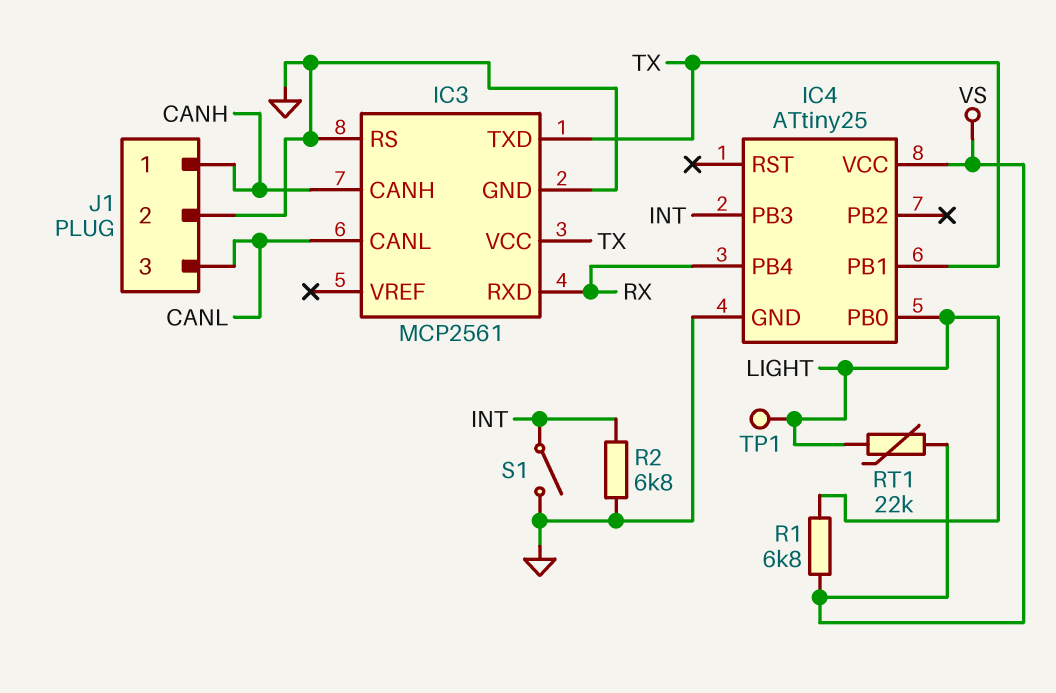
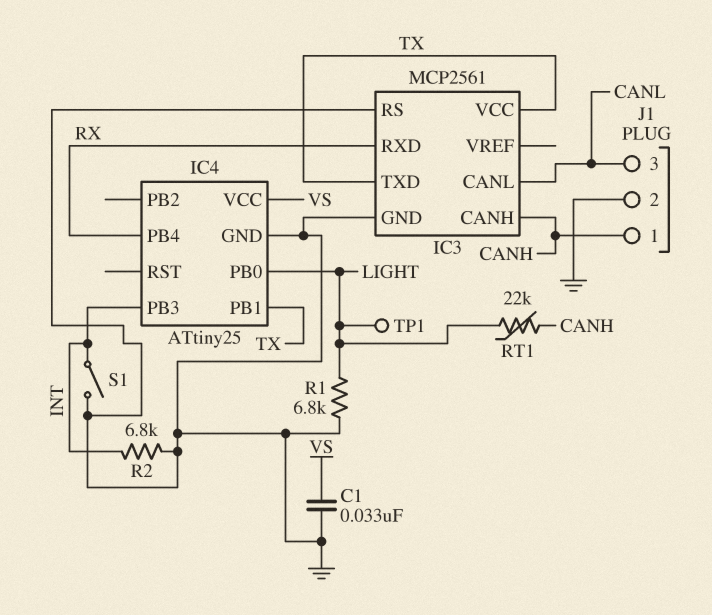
C1: none -> 33nF (GND, VS)
R1: 6.8k (LIGHT, VS) -> 6.8k (GND, LIGHT)
RT1: 22k (LIGHT, VS) -> 22k (CANH, LIGHT)

